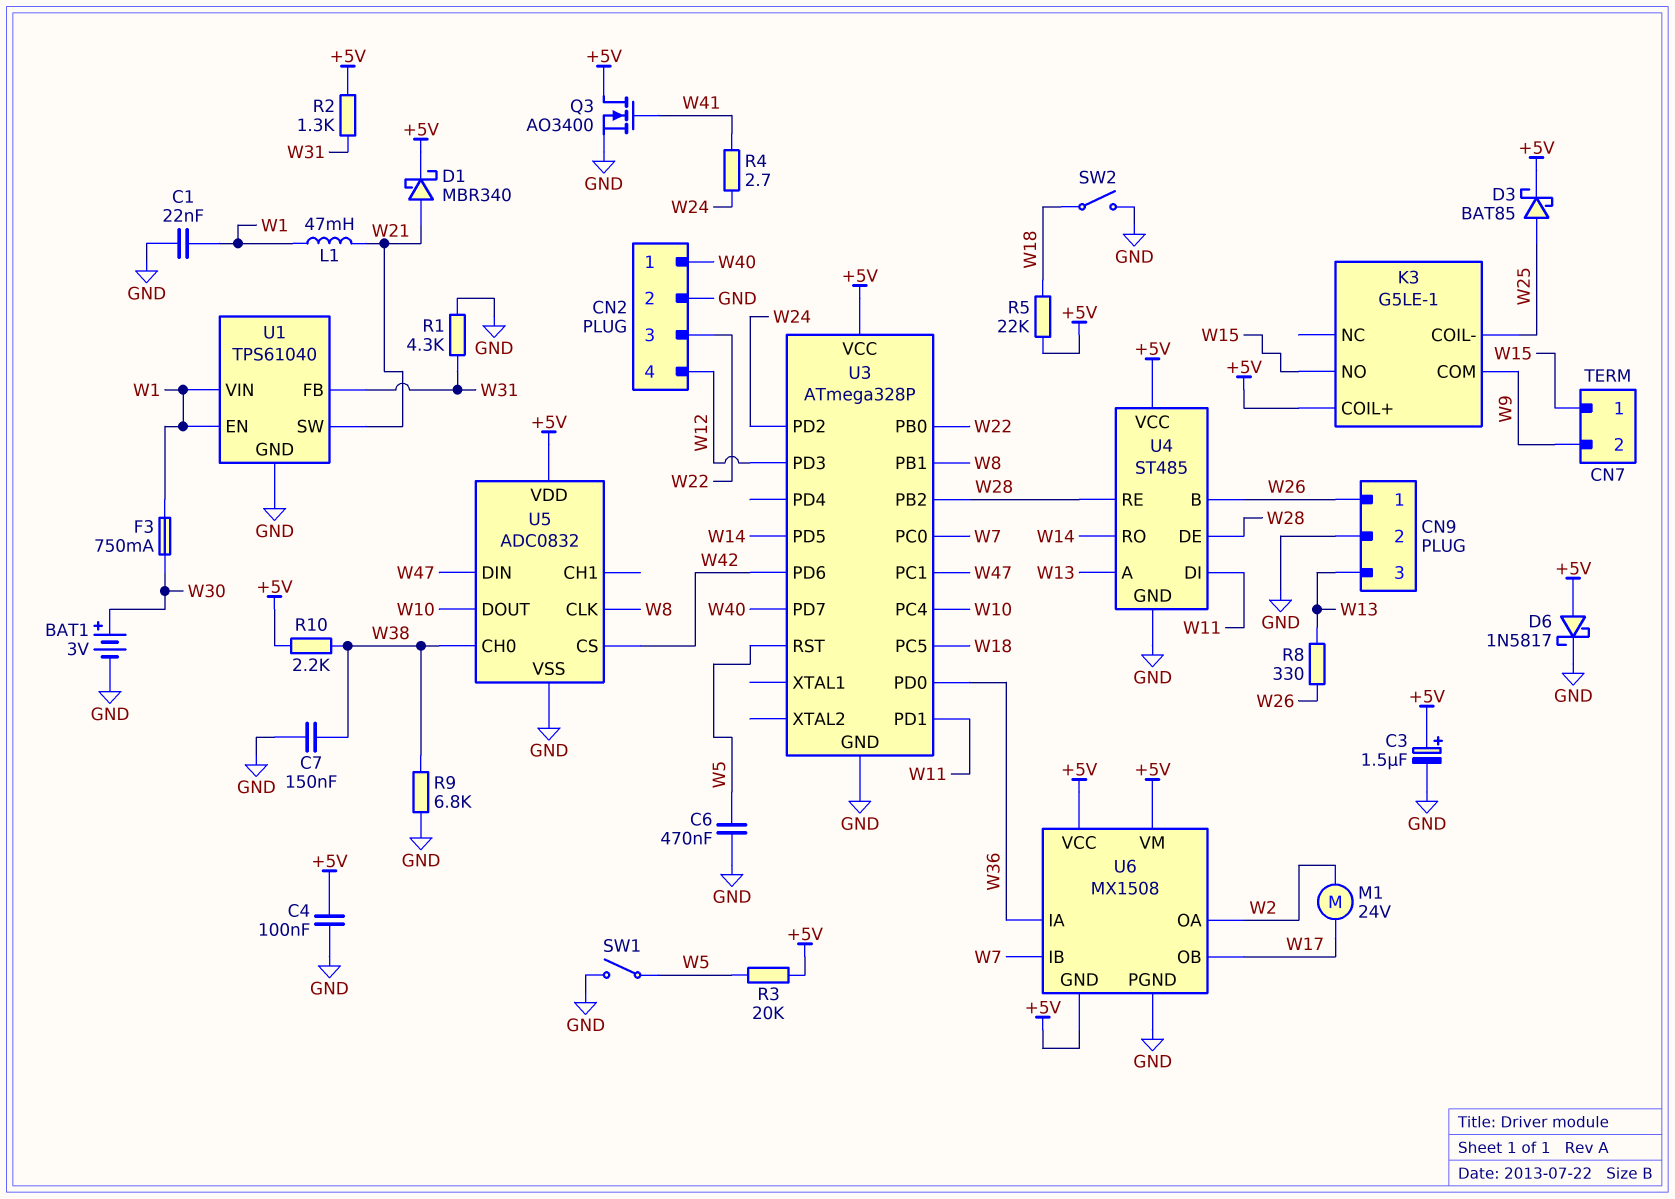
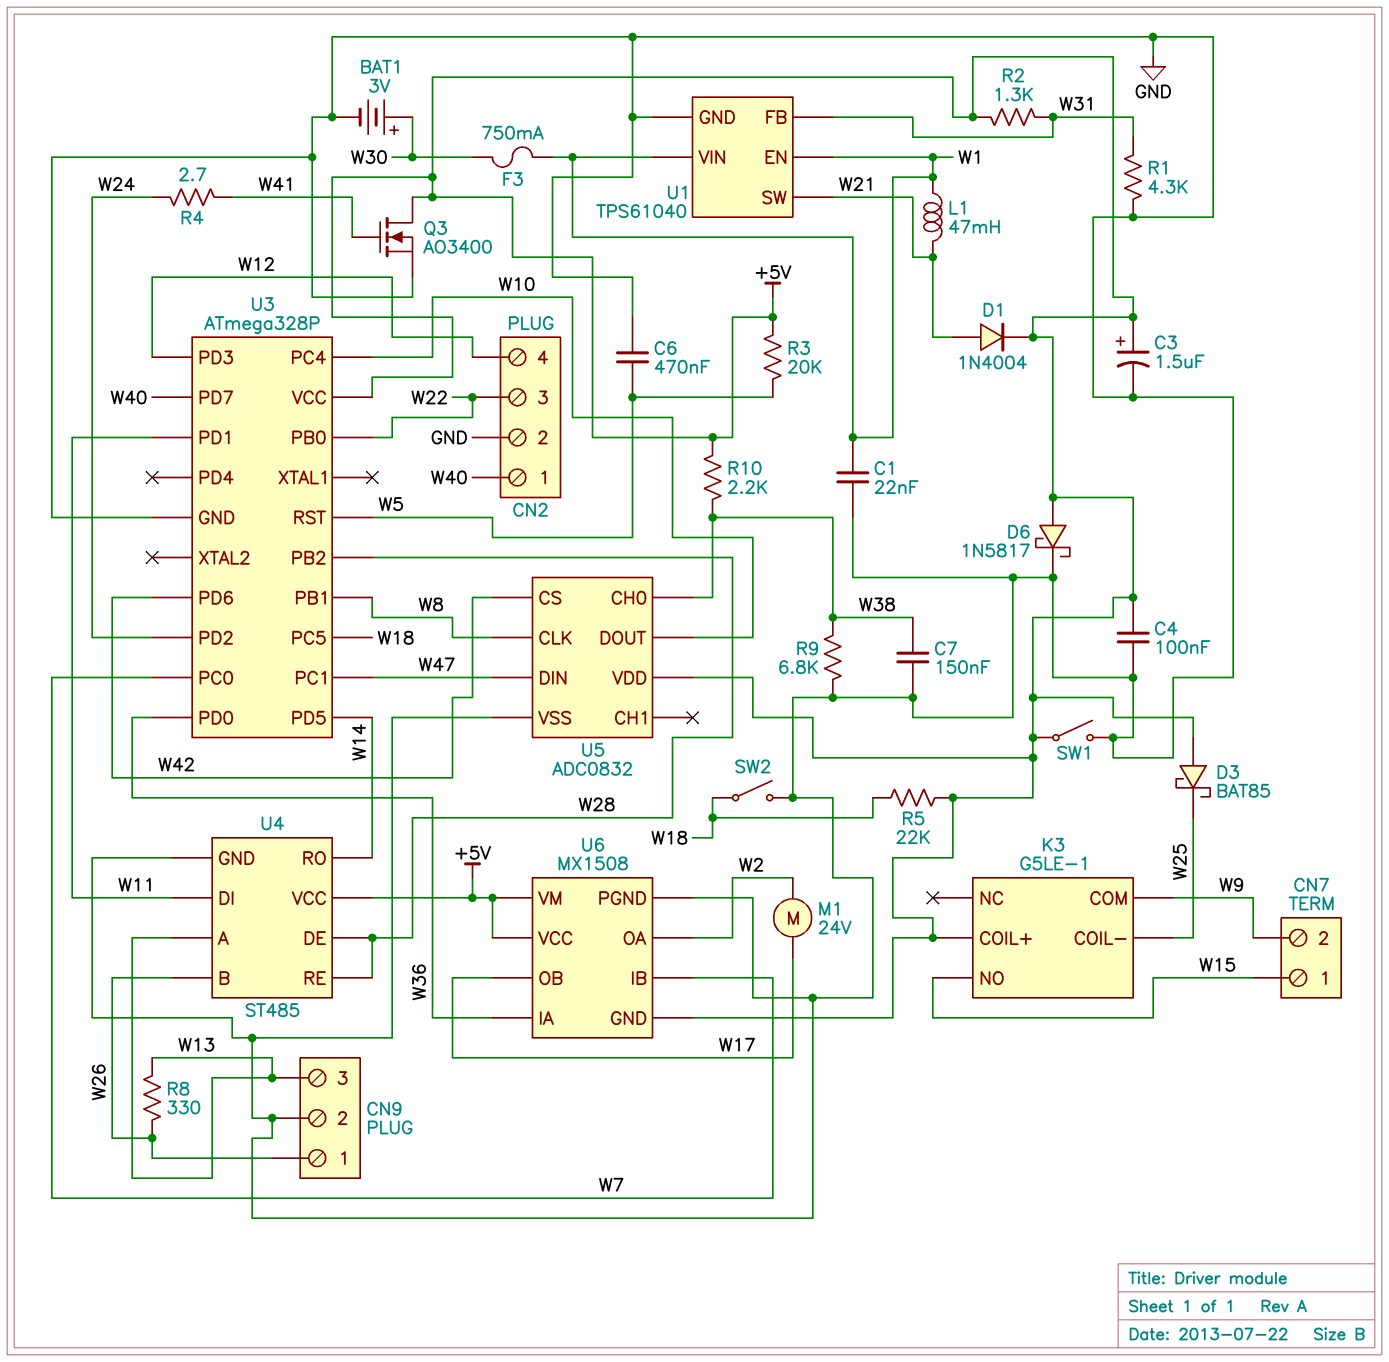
D1: schottky MBR340 (A W21, K +5V) -> diode 1N4004 (A W21, K +5V)
D3: schottky BAT85 (A W25, K +5V) -> schottky BAT85 (A +5V, K W25)
SW1: switch (GND, W5) -> switch (+5V, GND)

